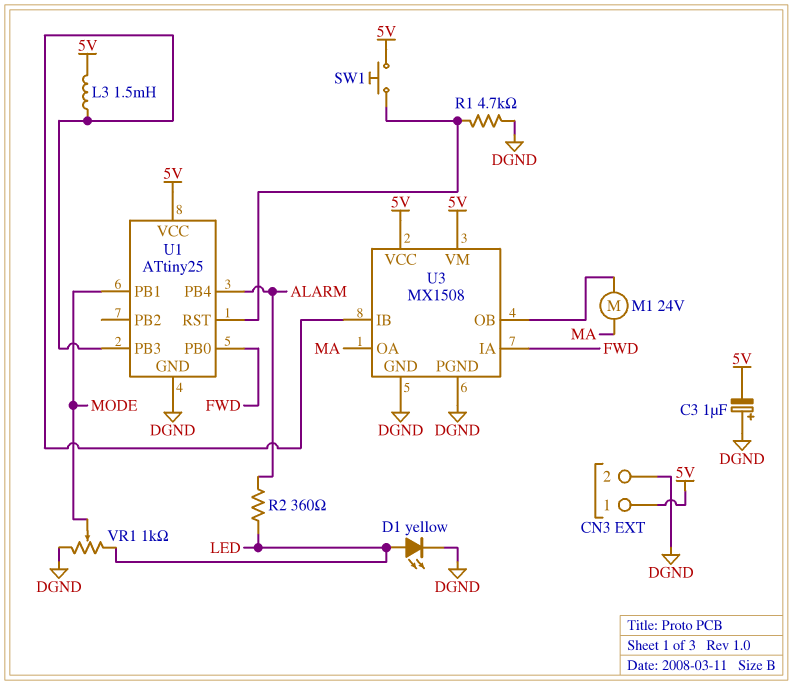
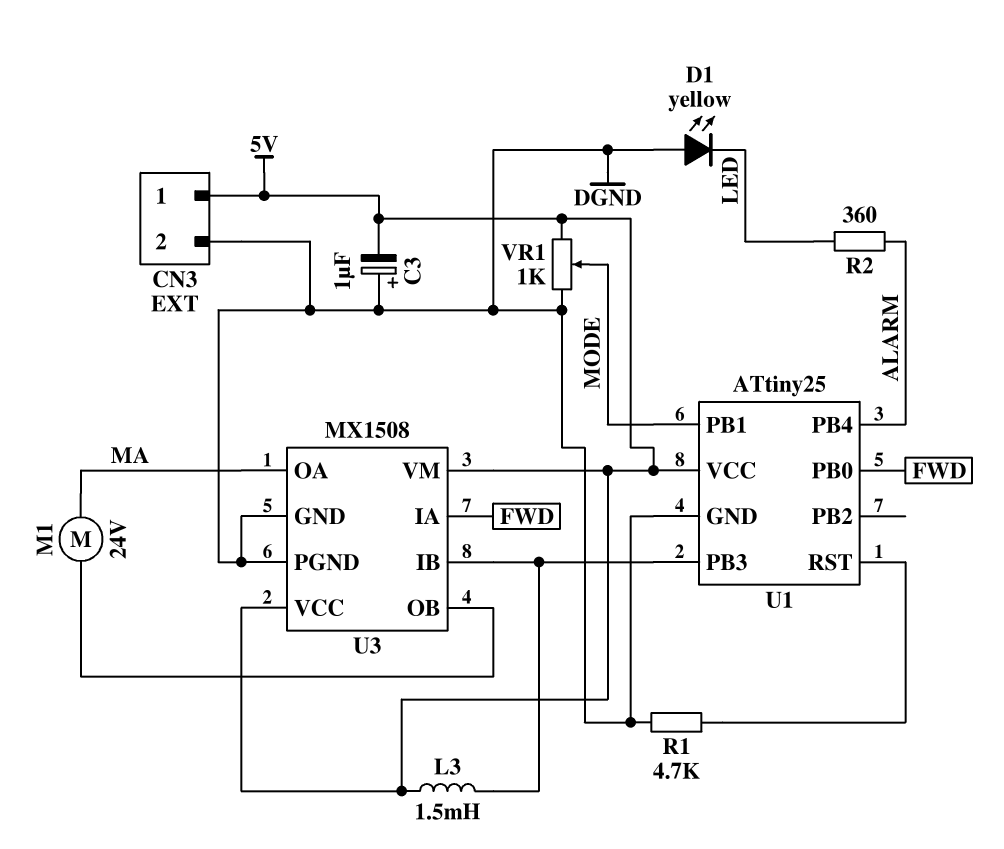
D1: LED yellow (A LED, K DGND) -> LED yellow (A DGND, K LED)
SW1: button (5V, U1/RST) -> none
VR1: 1k (DGND, LED, wiper MODE) -> 1k (5V, DGND, wiper MODE)

